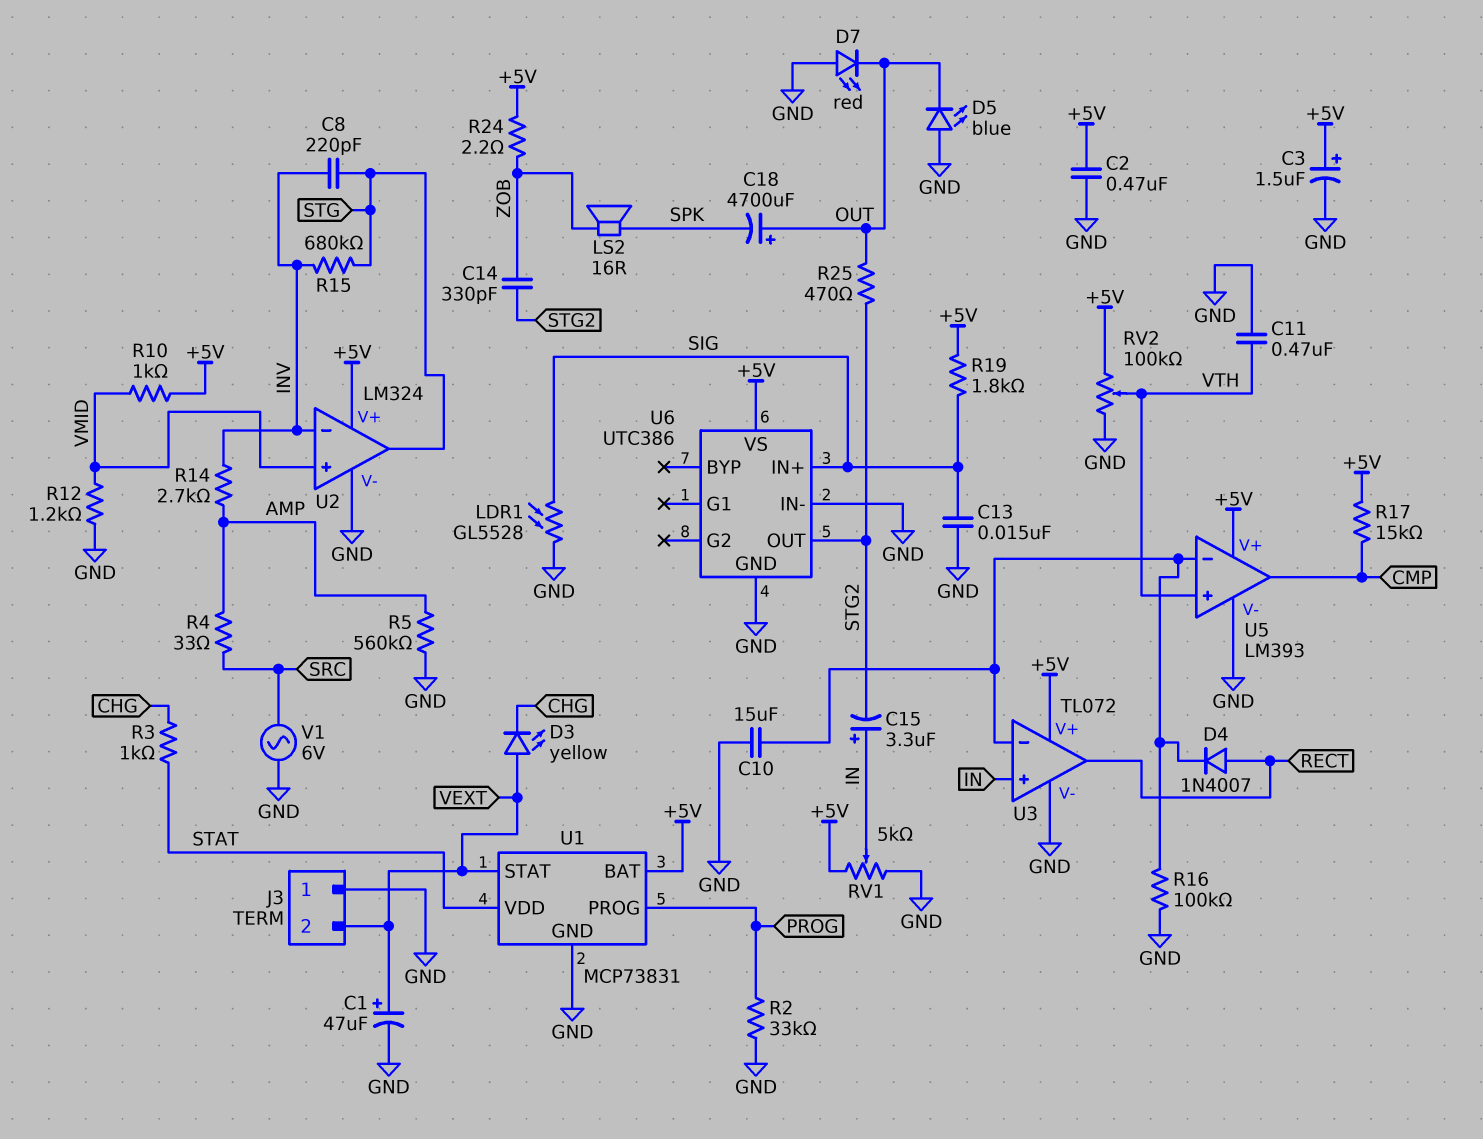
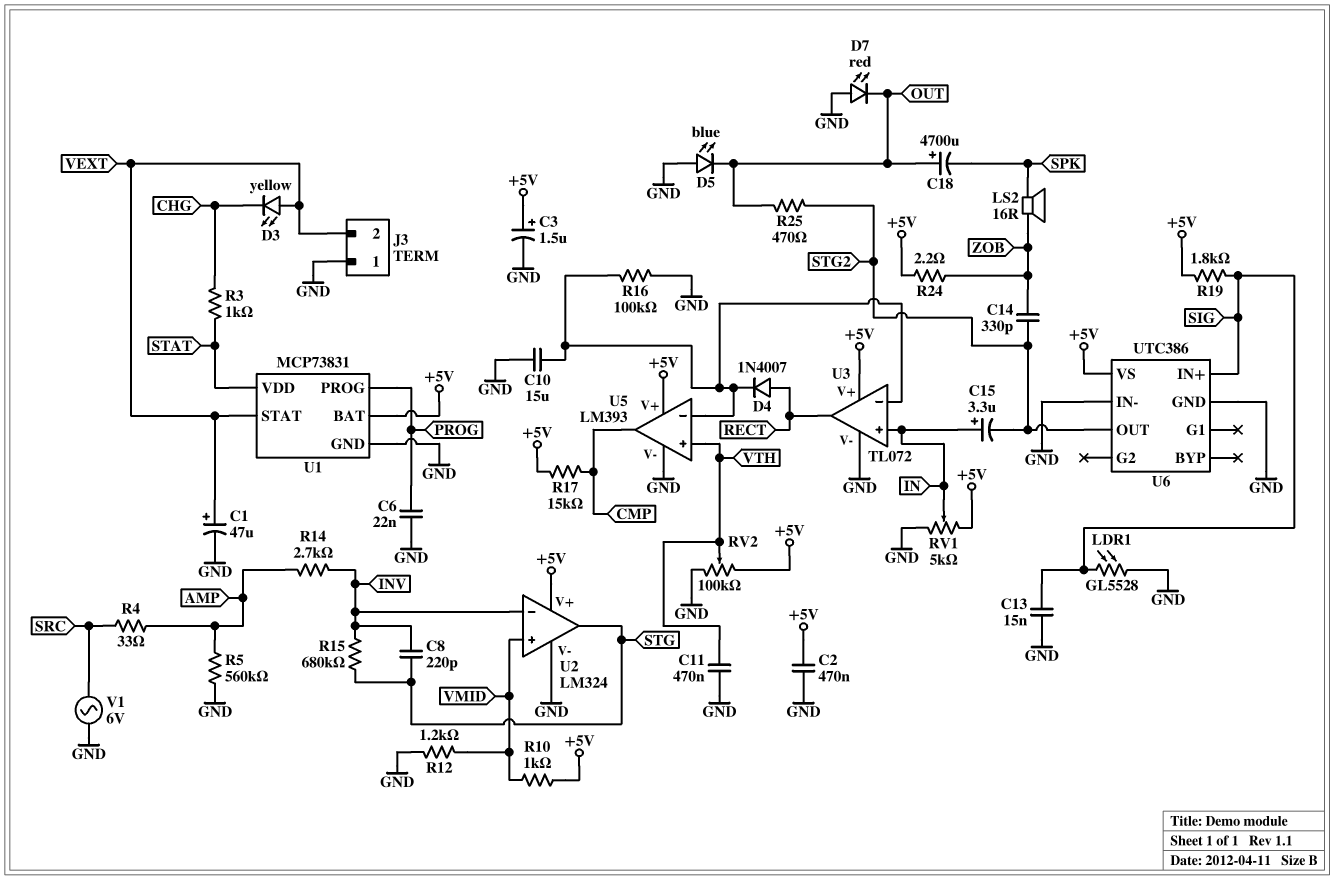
C6: none -> 22nF (GND, PROG)
R2: 33k (GND, PROG) -> none

